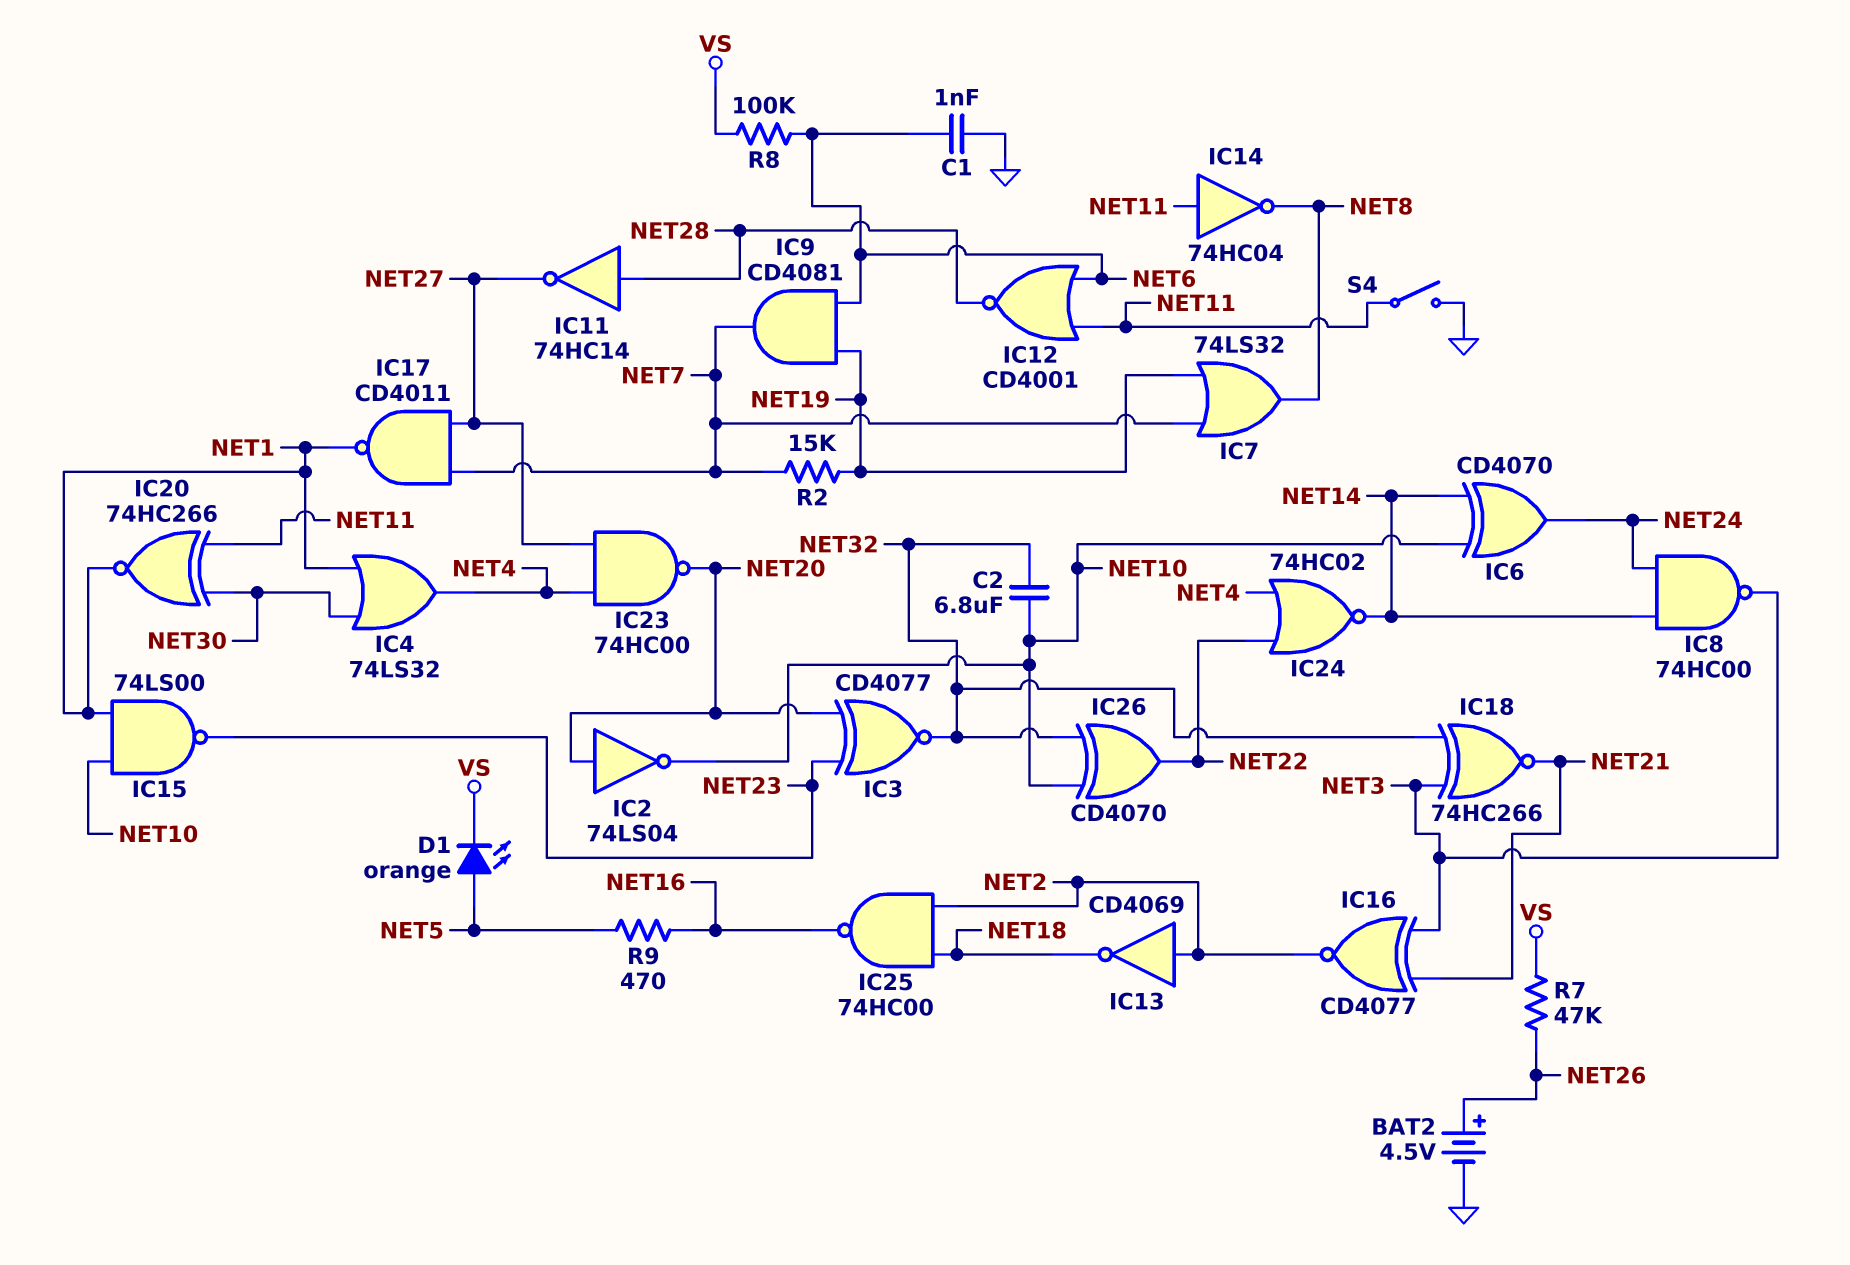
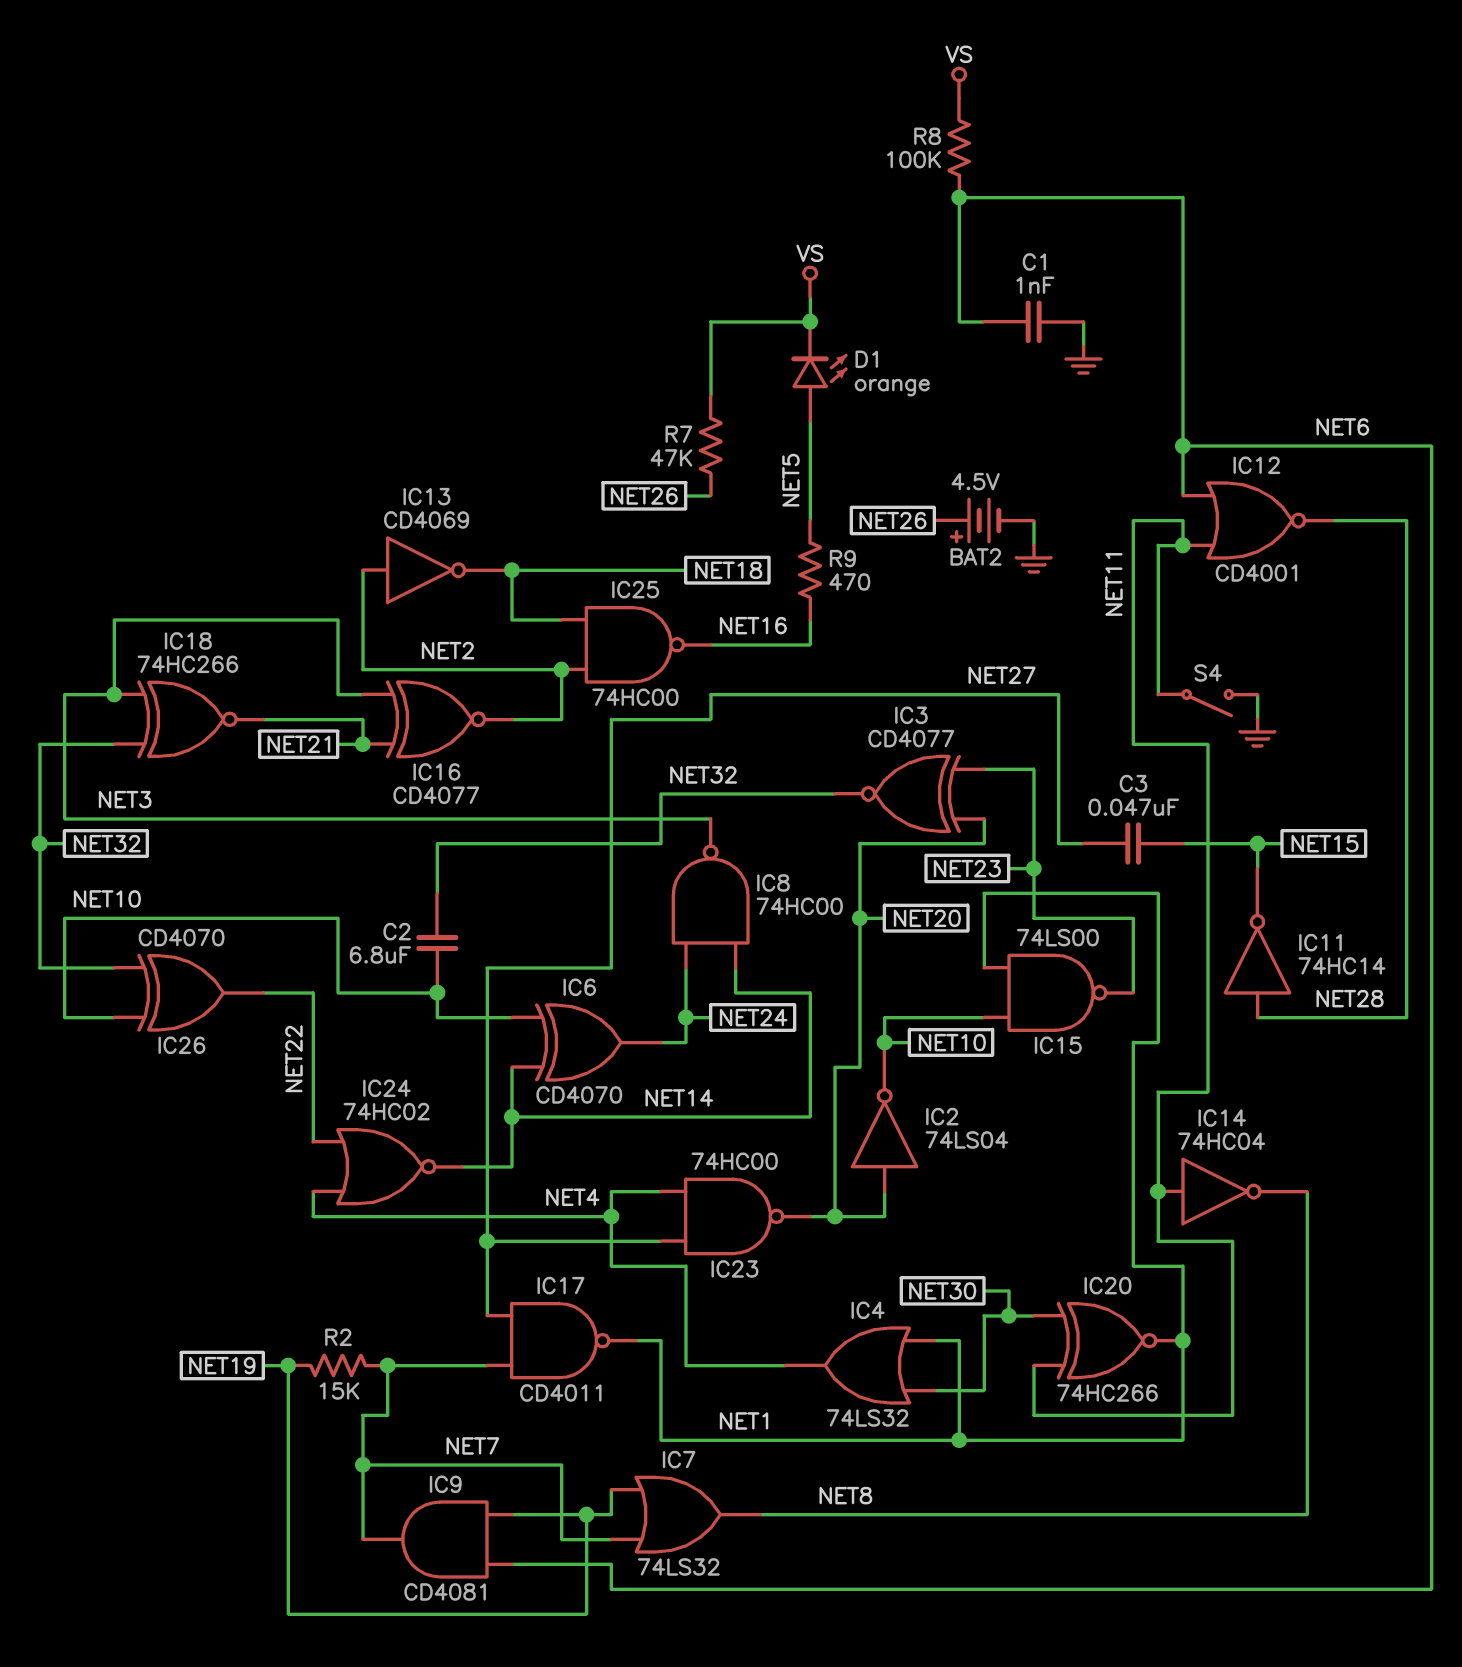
C3: none -> 47nF (NET15, NET27)
IC11: NOT 74HC14 (in NET28, out NET27) -> NOT 74HC14 (in NET28, out NET15)

